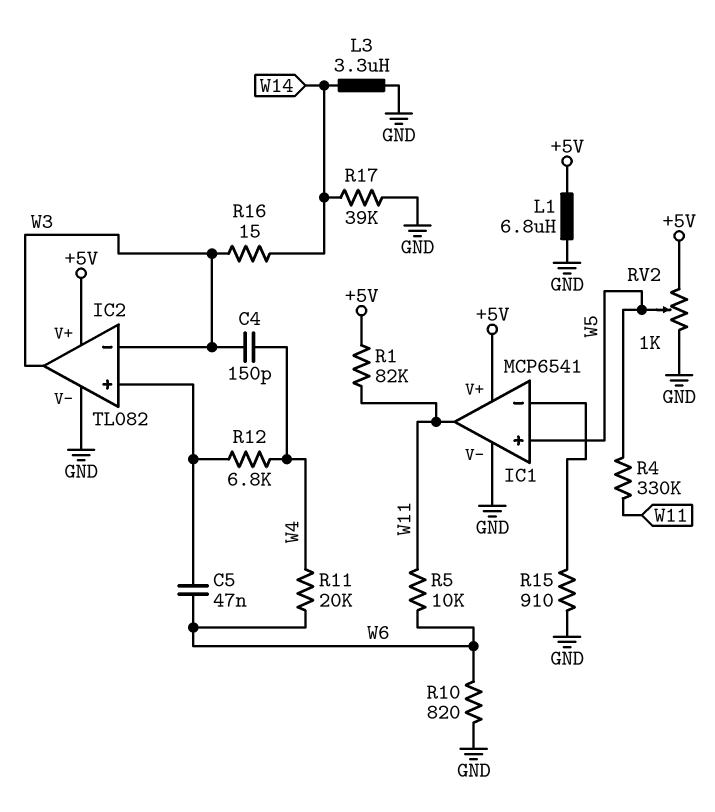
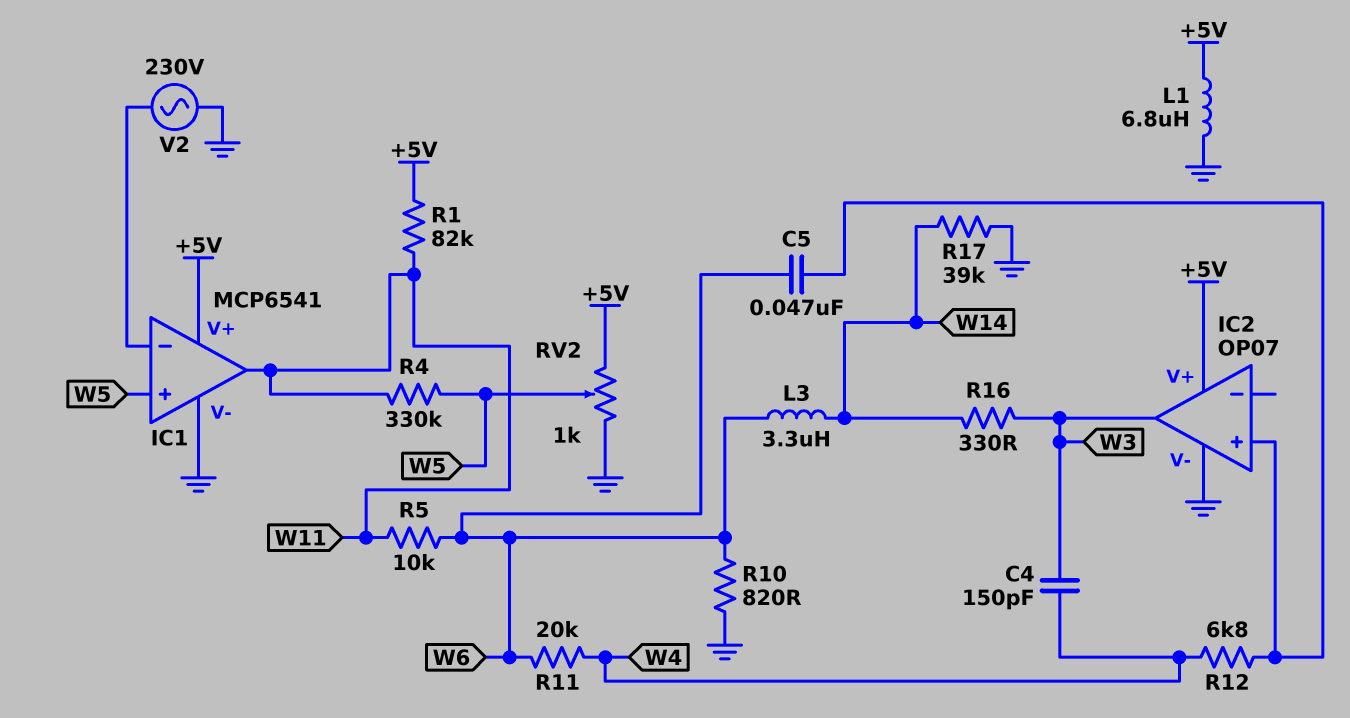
IC2: TL082 -> OP07
IC2 pin in-: W3 -> none
L3: 3.3uH (GND, W14) -> 3.3uH (W6, W14)
R15: 910 (GND, IC1/in-) -> none
R16: 15 (W3, W14) -> 330 (W3, W14)
V2: none -> AC 230V (GND, IC1/in-)

